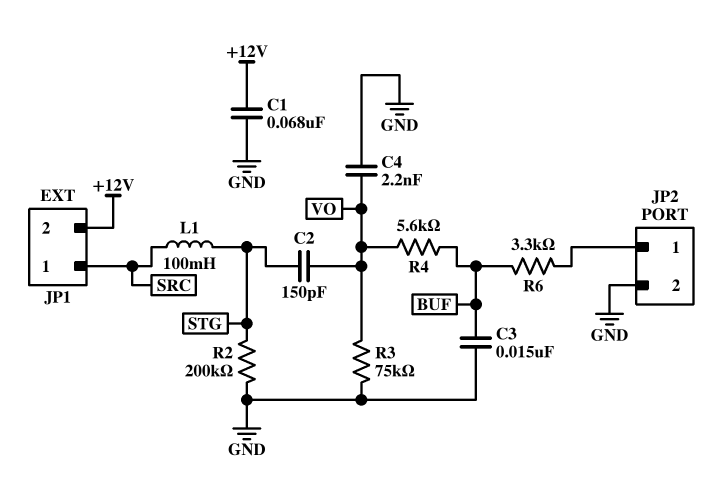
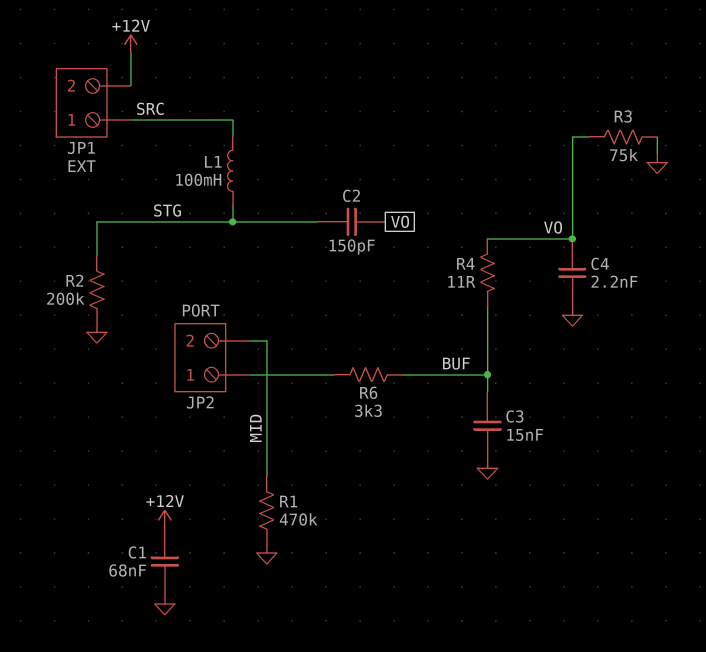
JP2 pin 2: GND -> MID
R1: none -> 470k (GND, MID)
R4: 5.6k (BUF, VO) -> 11 (BUF, VO)

